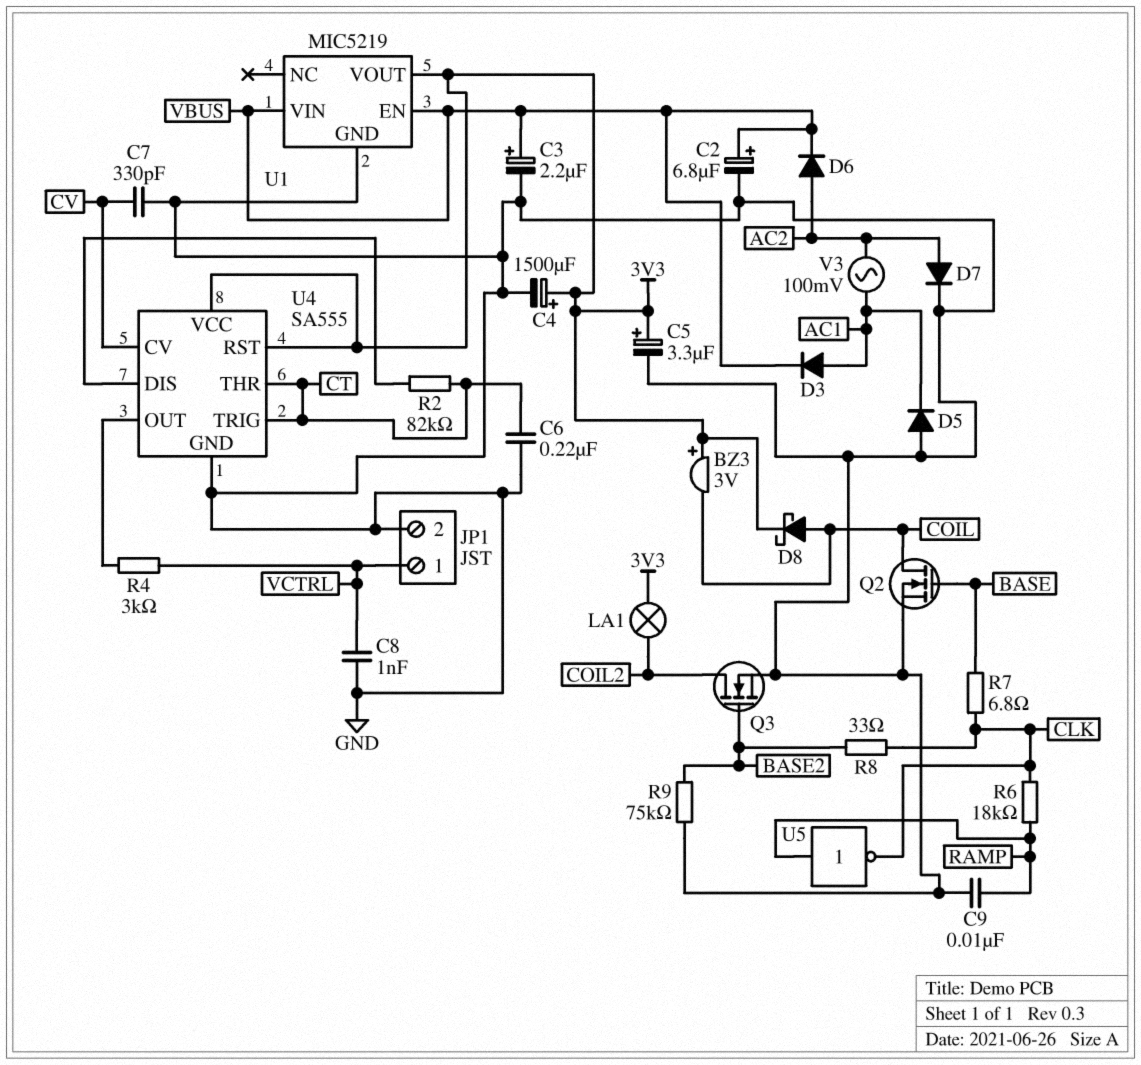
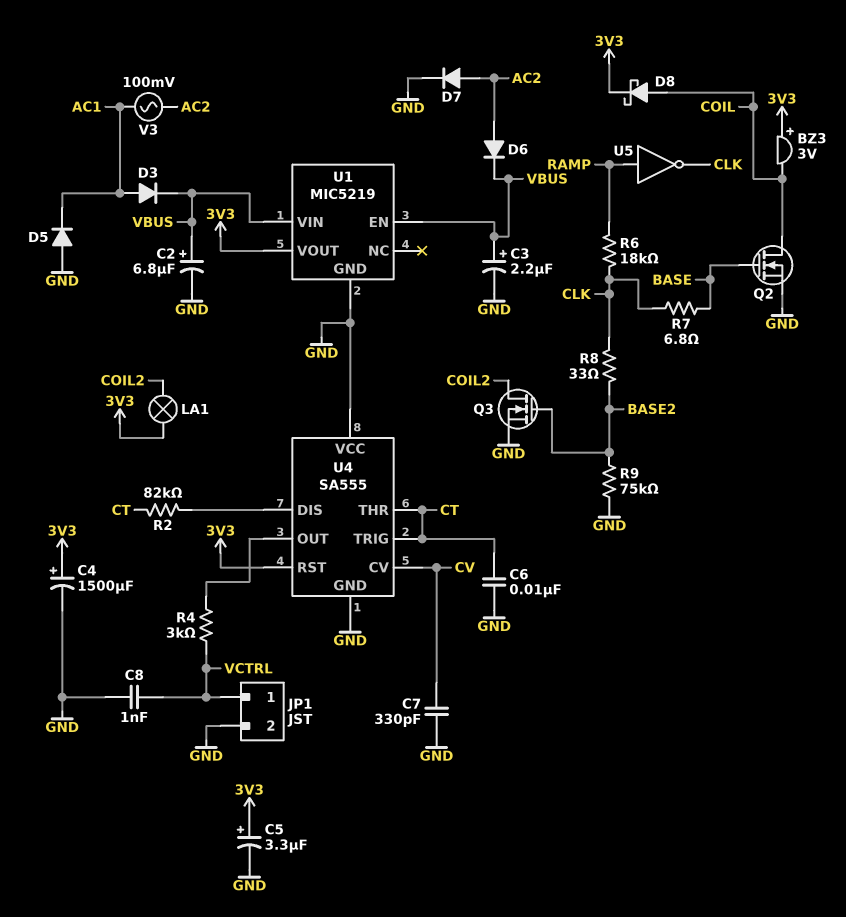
C6: 220nF (CT, GND) -> 10nF (CT, GND)
C9: 10nF (GND, RAMP) -> none
U4 pin VCC: 3V3 -> GND

